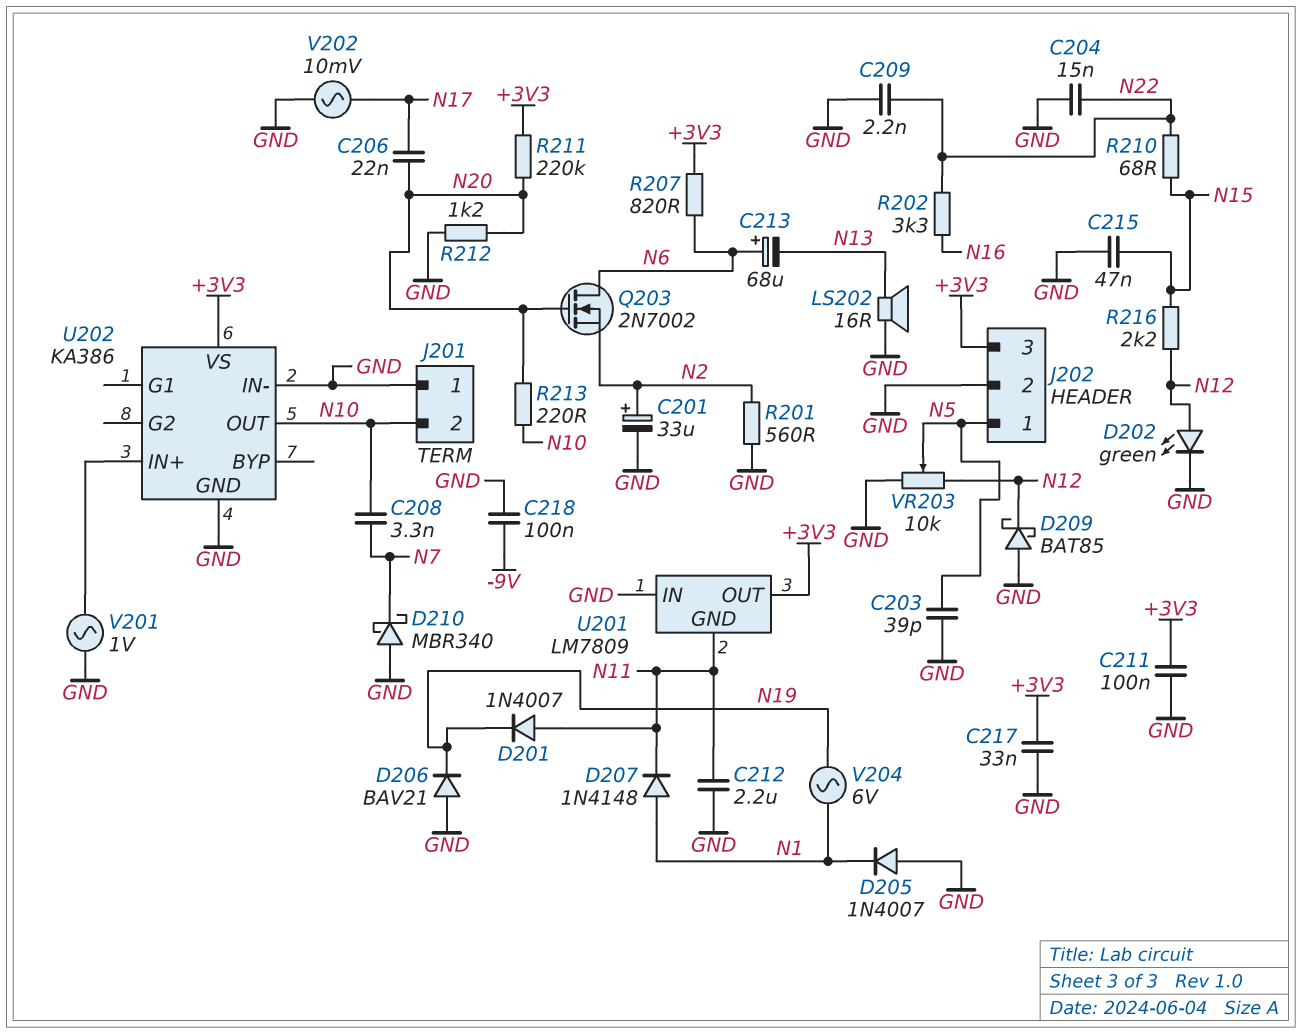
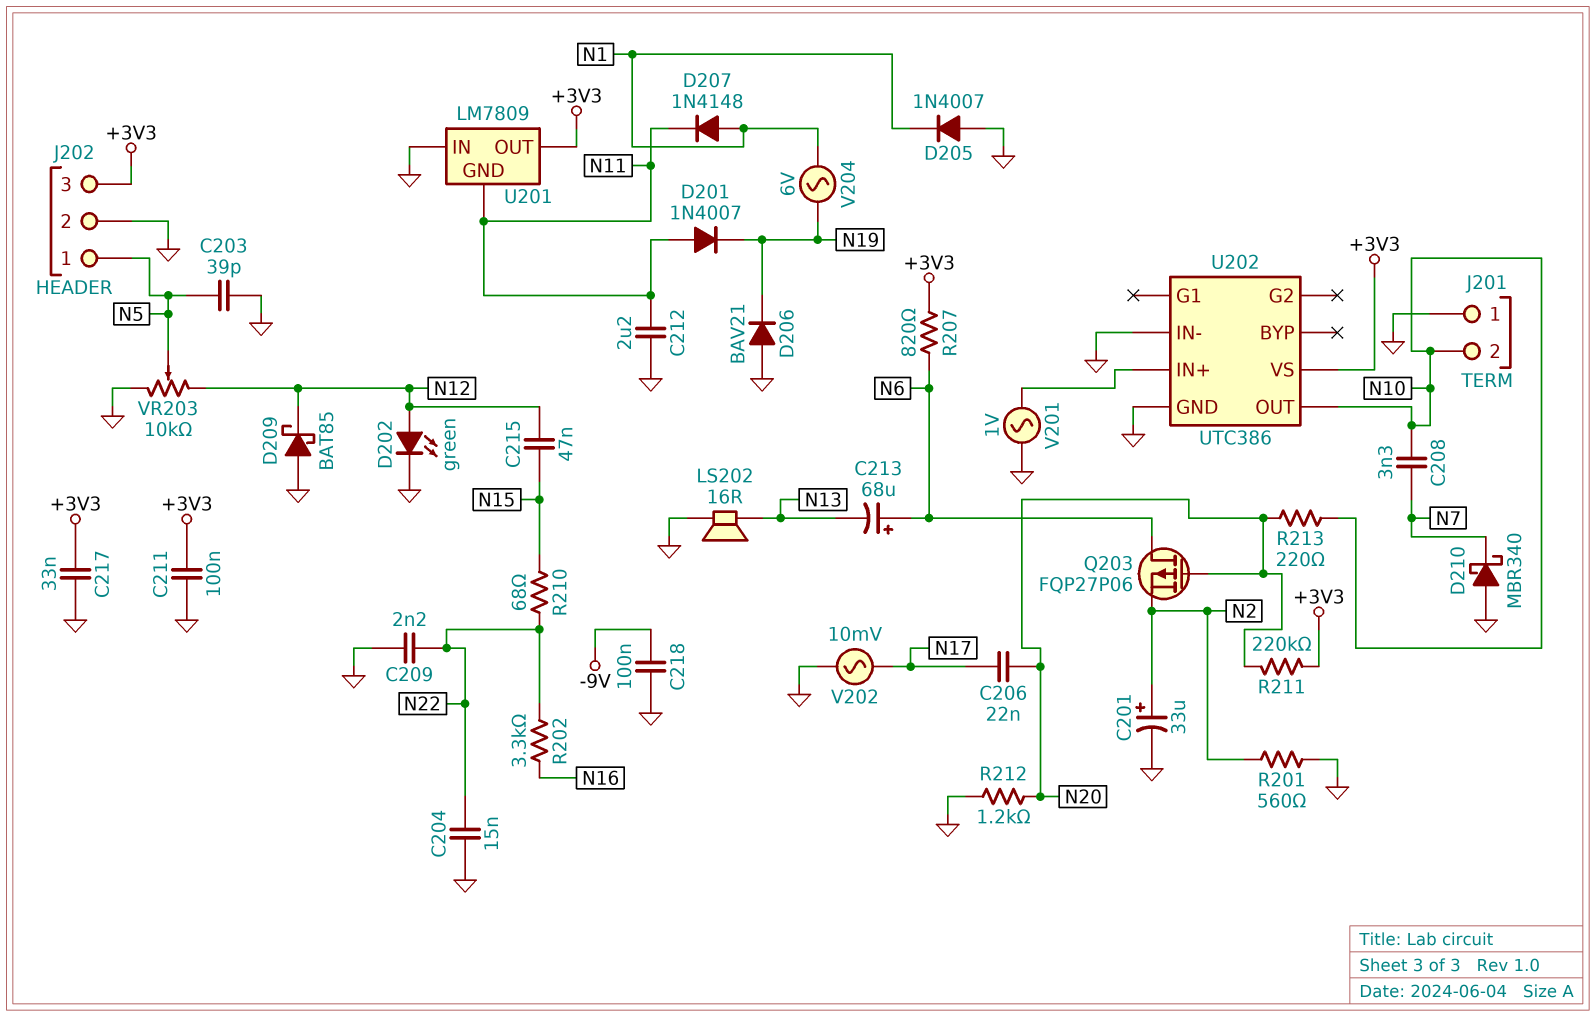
C215: 47nF (GND, N15) -> 47nF (N12, N15)
Q203: NMOS 2N7002 (G N20, D N6, S N2) -> PMOS FQP27P06 (G N20, D N6, S N2)
R216: 2.2k (N12, N15) -> none
U202: KA386 -> UTC386

